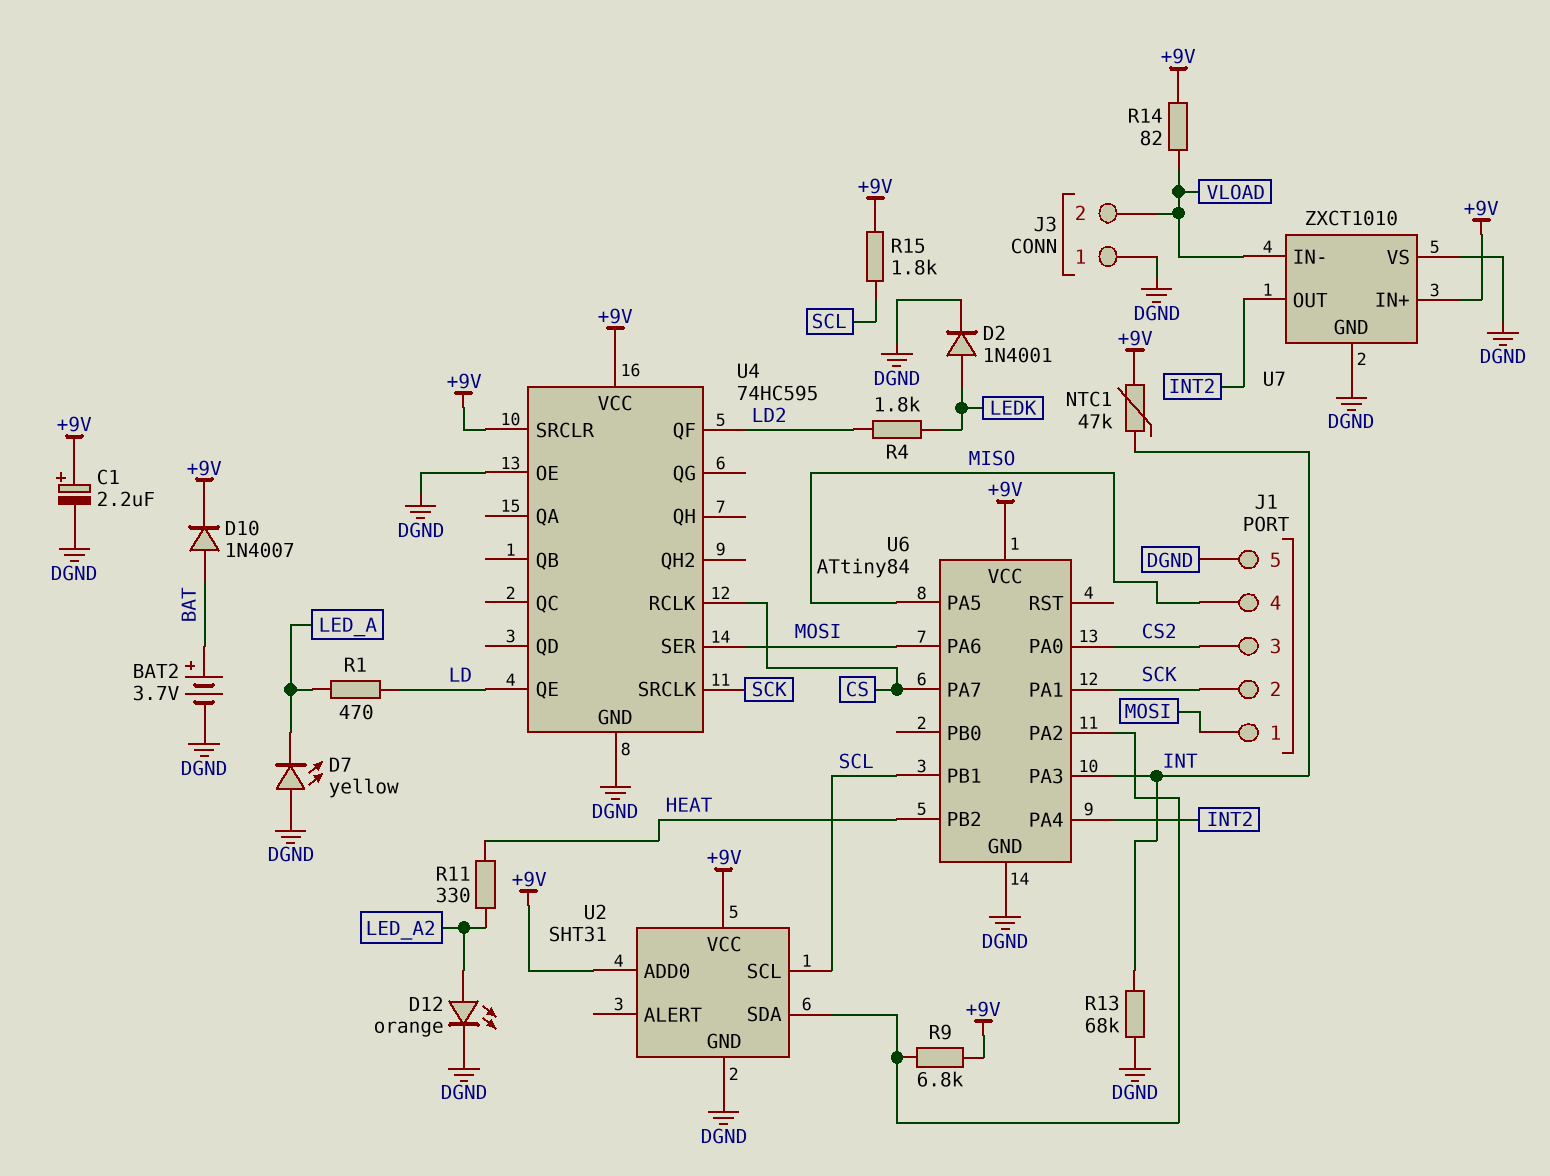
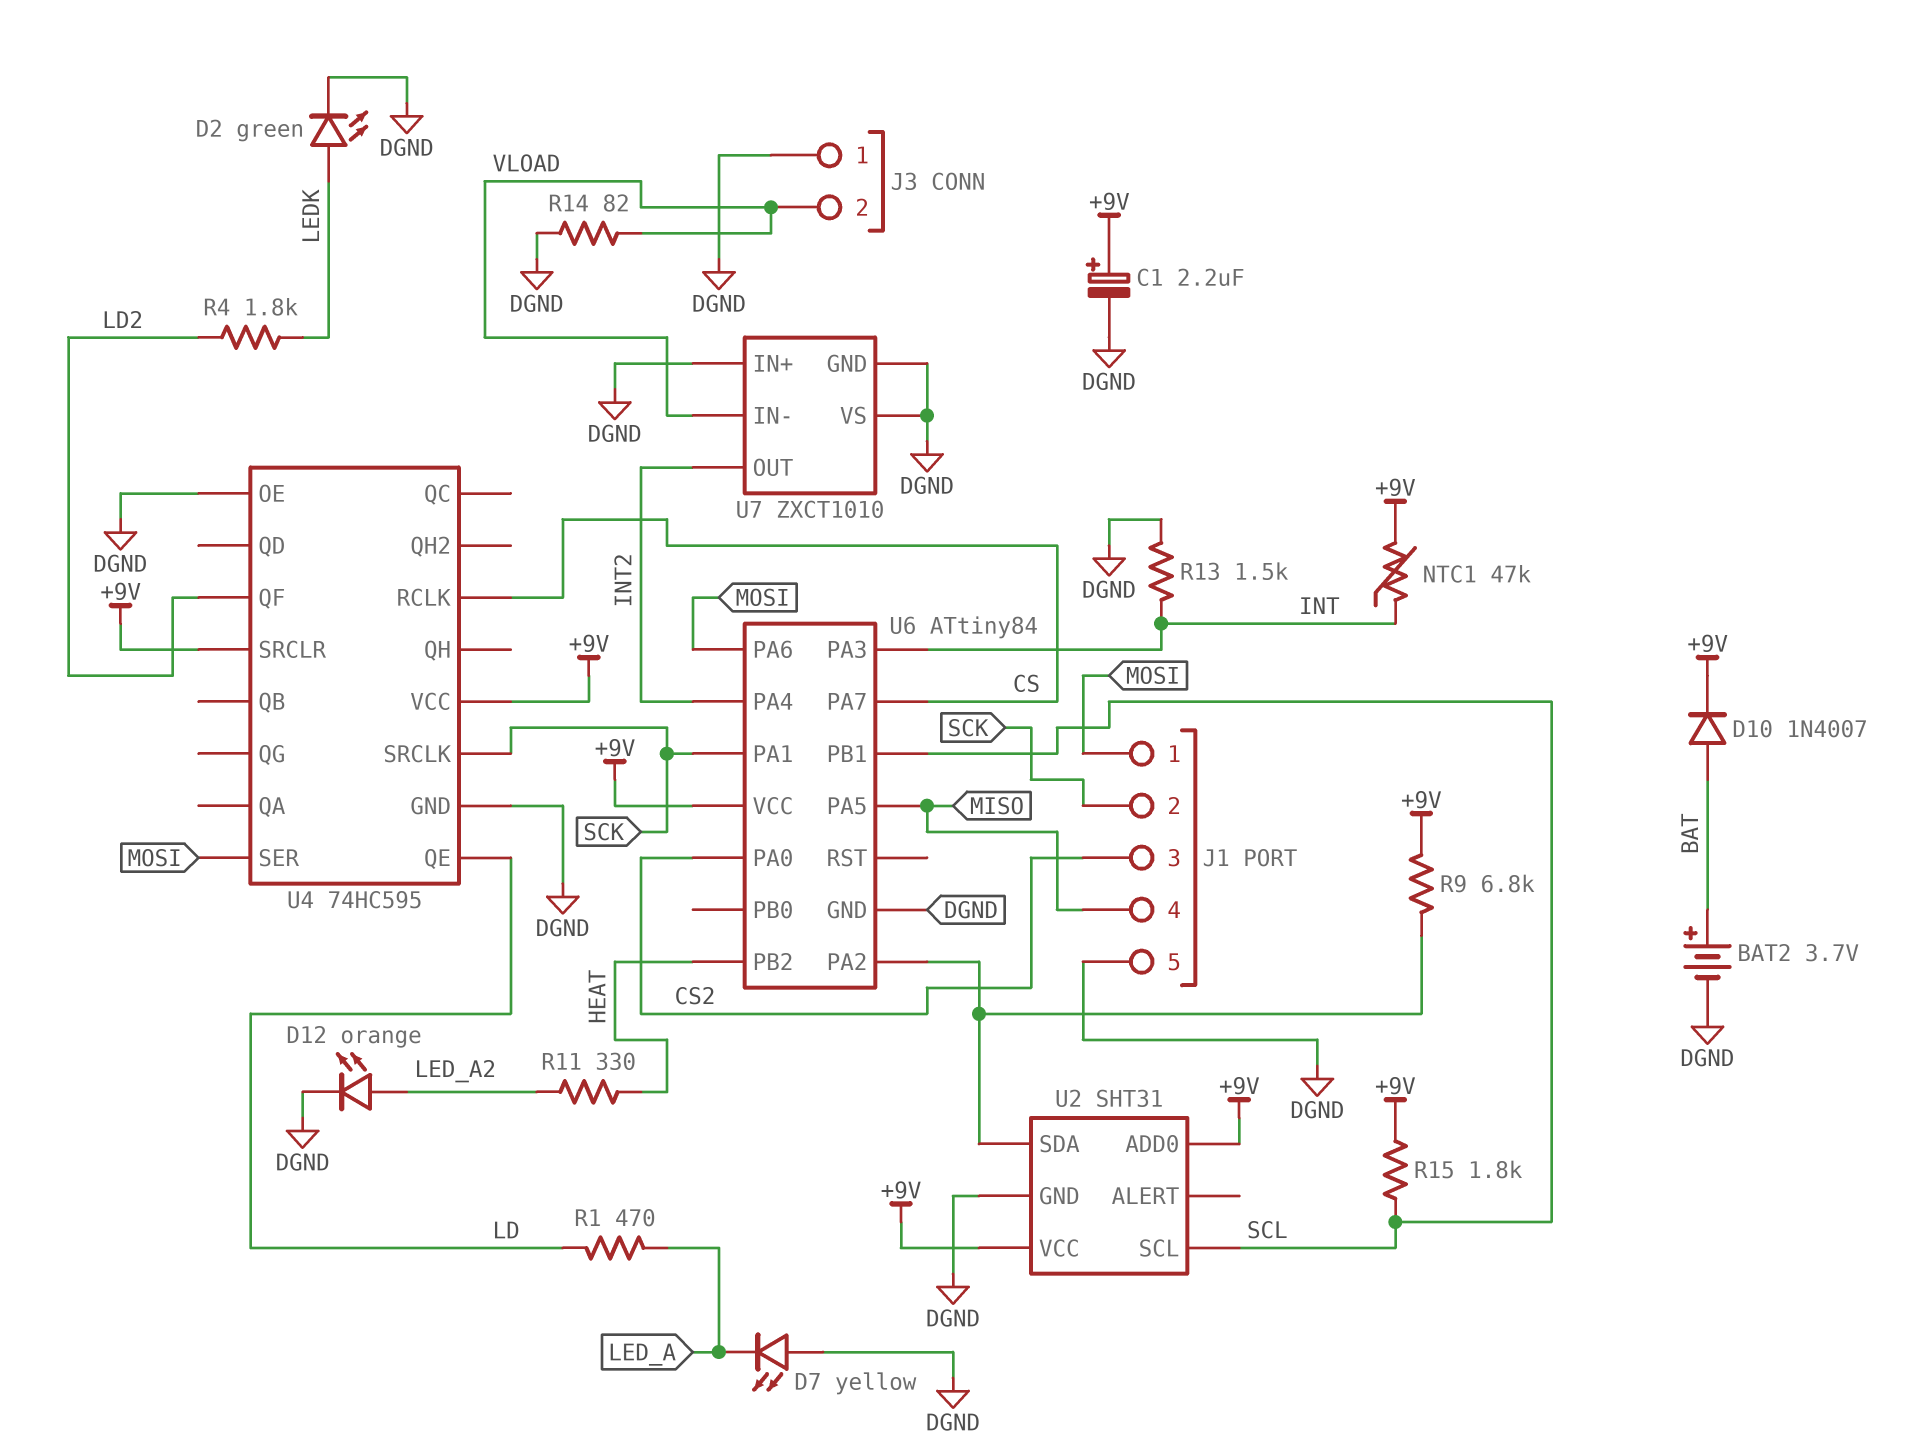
D2: diode 1N4001 (A LEDK, K DGND) -> LED green (A LEDK, K DGND)
R13: 68k (DGND, INT) -> 1.5k (DGND, INT)
R14: 82 (+9V, VLOAD) -> 82 (DGND, VLOAD)
U7 pin IN+: +9V -> DGND

